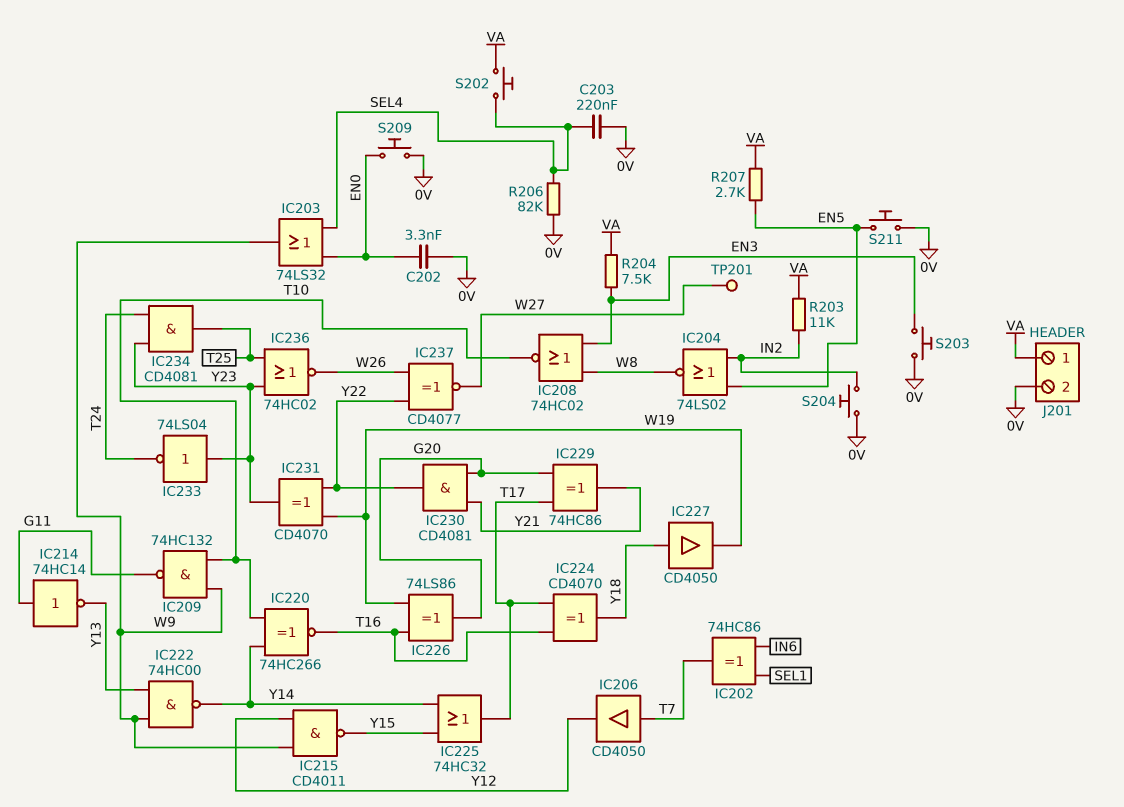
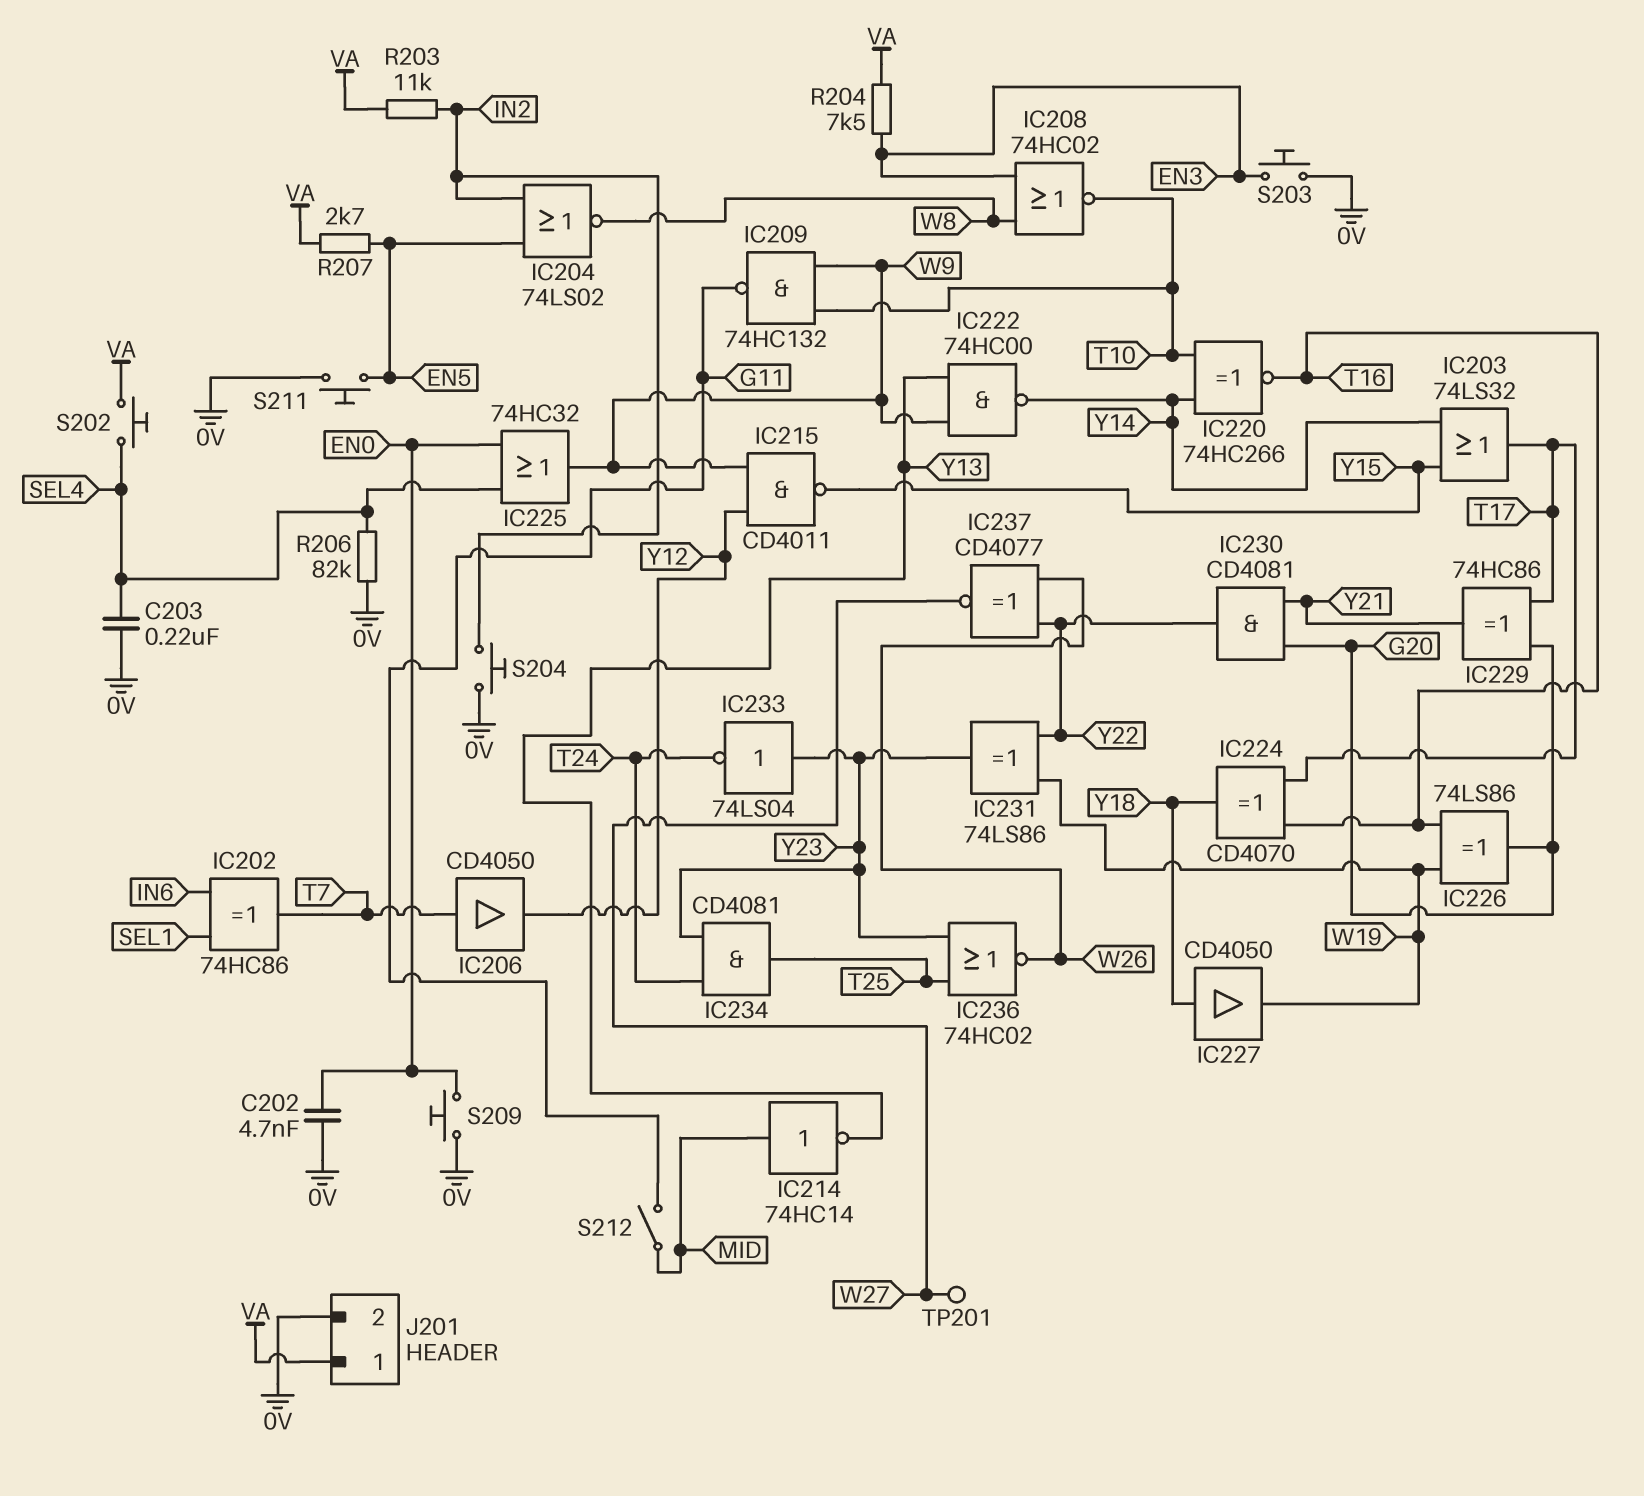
C202: 3.3nF (0V, EN0) -> 4.7nF (0V, EN0)
IC203: OR 74LS32 (in EN0, in SEL4, out W9) -> OR 74LS32 (in Y14, in Y15, out T17)
IC214: NOT 74HC14 (in G11, out Y13) -> NOT 74HC14 (in MID, out Y13)
IC225: OR 74HC32 (in Y14, in Y15, out T17) -> OR 74HC32 (in EN0, in SEL4, out W9)
IC231: XOR CD4070 (in W19, in Y22, out Y23) -> XOR 74LS86 (in W19, in Y22, out Y23)
S212: none -> switch (G11, MID)

